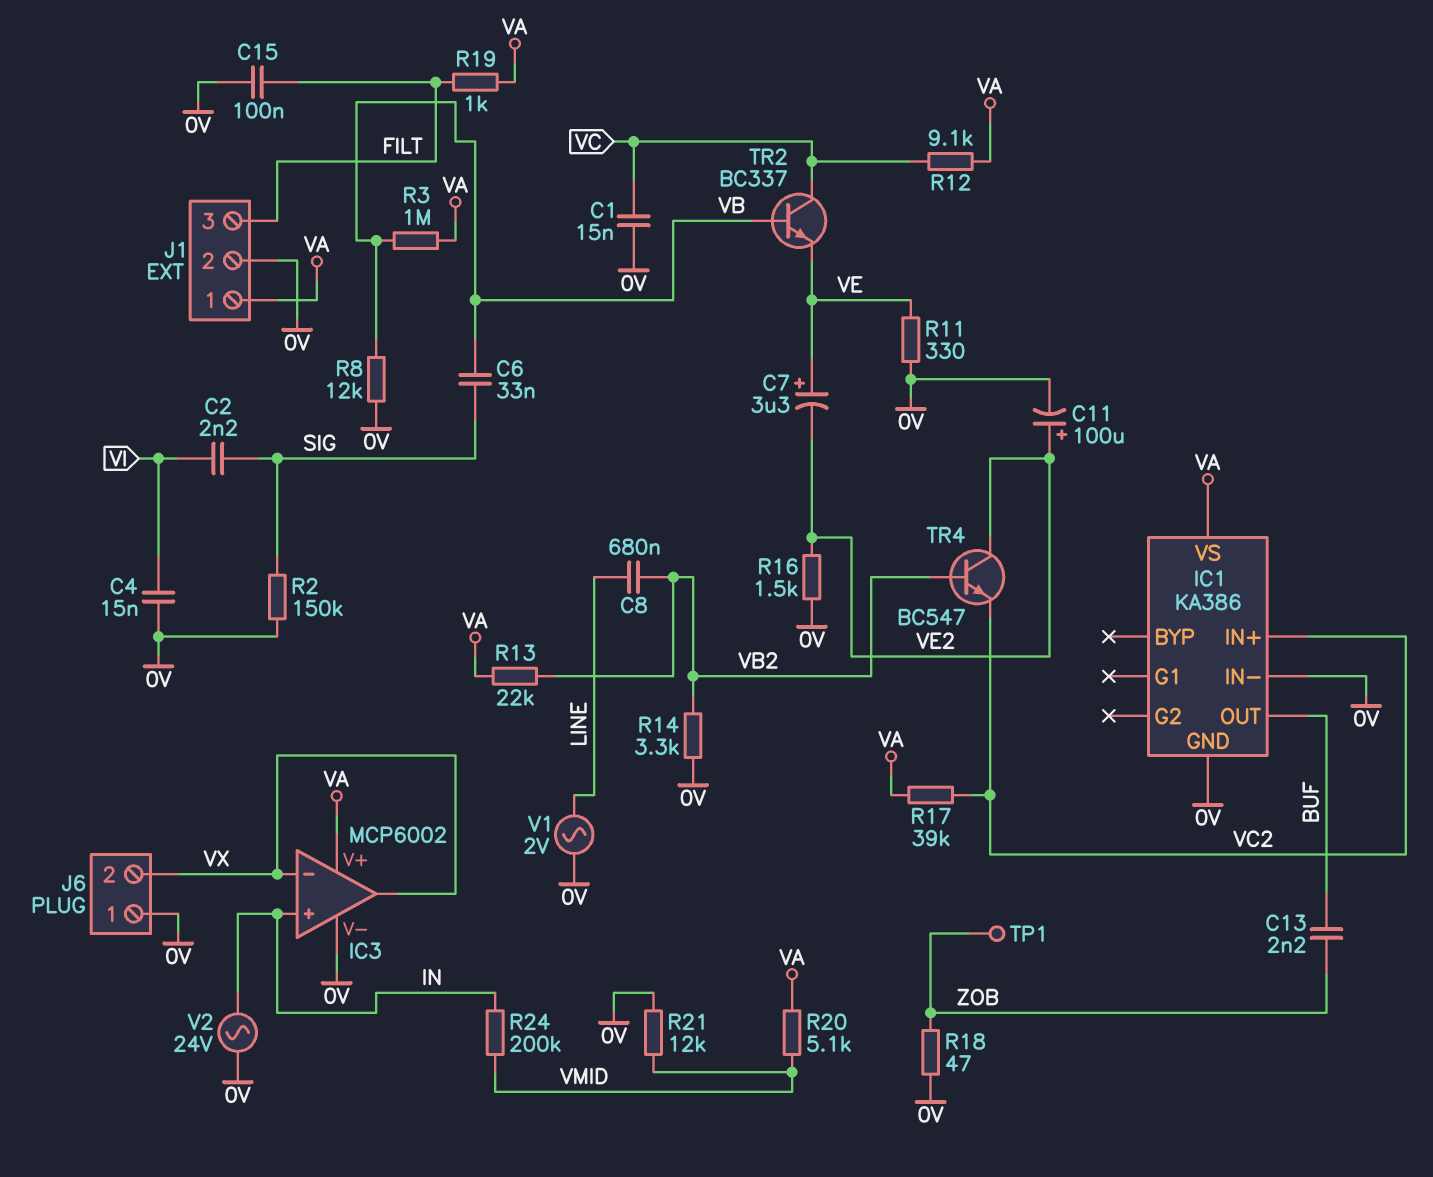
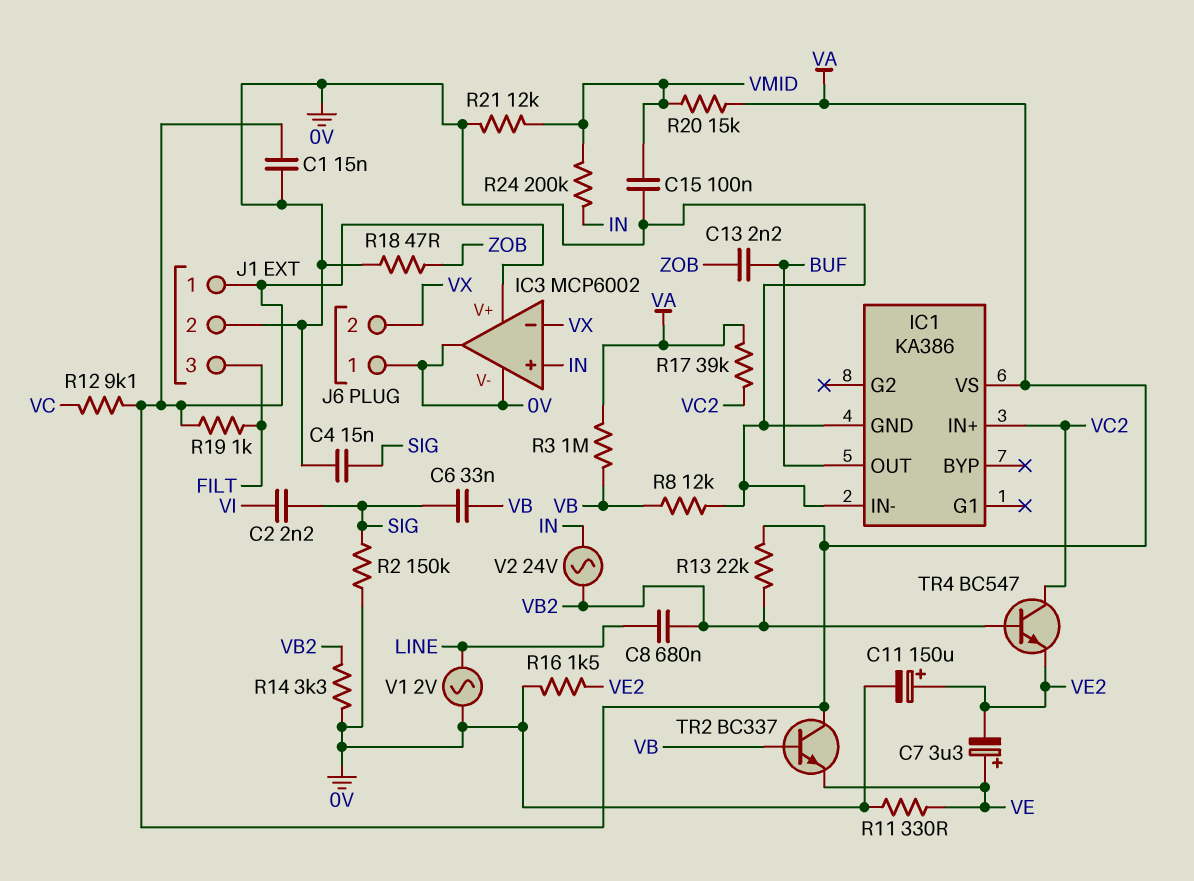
C1: 15nF (0V, VC) -> 15nF (0V, VA)
C4: 15nF (0V, VI) -> 15nF (0V, SIG)
C11: 100uF (plus VE2, minus 0V) -> 150uF (plus VE2, minus 0V)
C15: 100nF (0V, FILT) -> 100nF (0V, VMID)
IC3 pin out: VX -> 0V
R20: 5.1k (VA, VMID) -> 15k (VA, VMID)
TP1: test point (ZOB) -> none
TR2: NPN BC337 (B VB, C VC, E VE) -> NPN BC337 (B VB, C VA, E VE)
TR4: NPN BC547 (B VB2, C VE2, E VC2) -> NPN BC547 (B VB2, C VC2, E VE2)
V2: AC 24V (0V, IN) -> AC 24V (IN, VB2)

